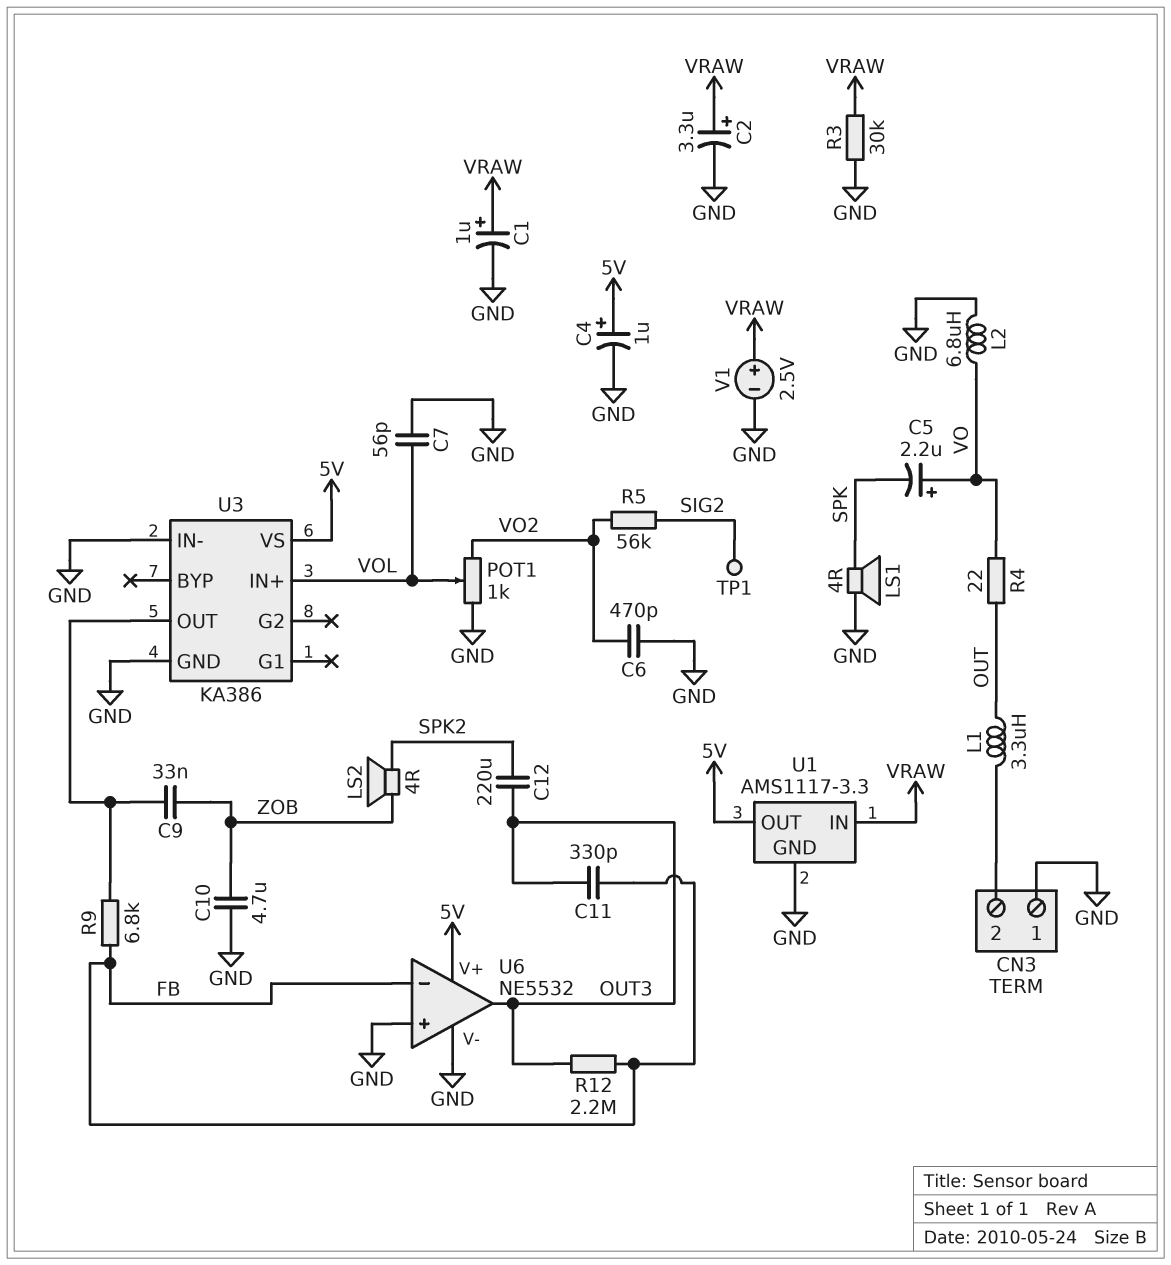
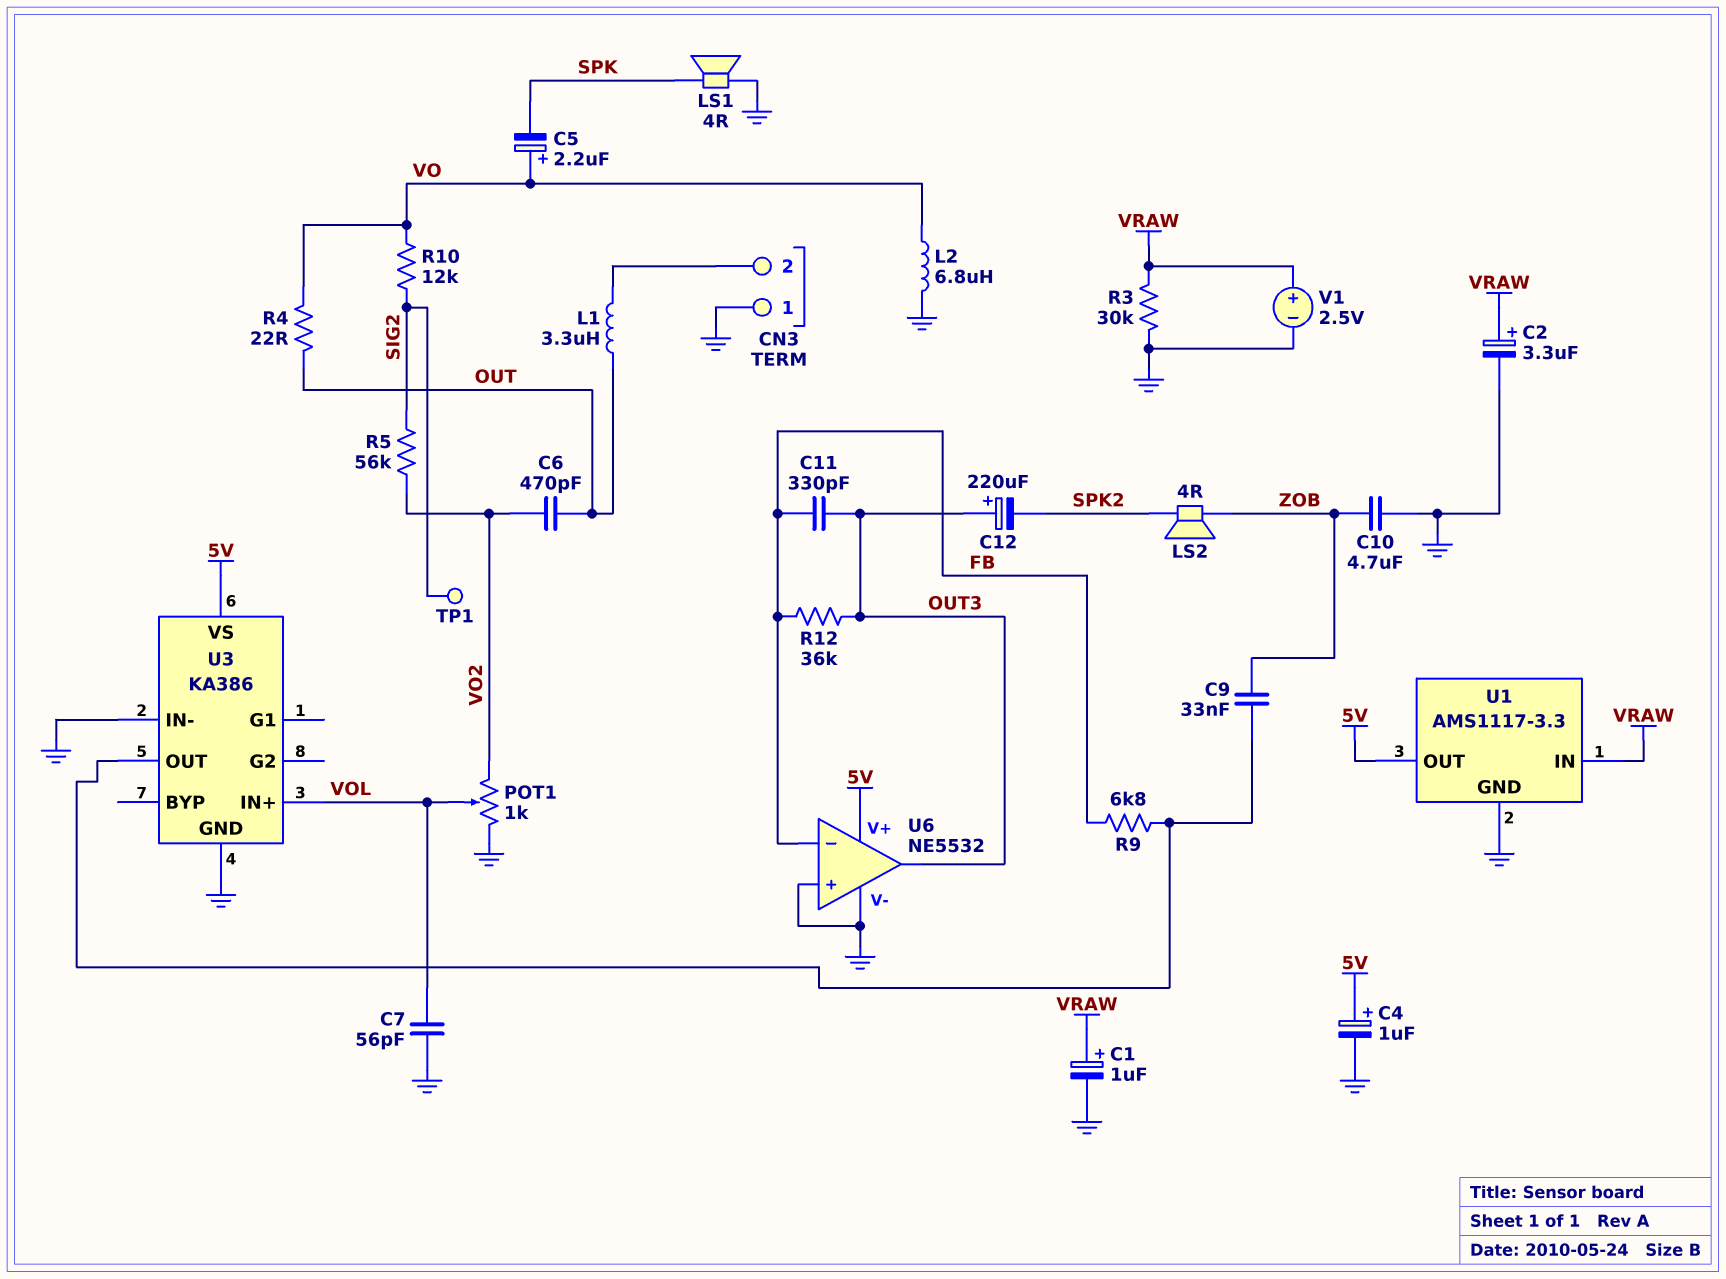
C6: 470pF (GND, VO2) -> 470pF (OUT, VO2)
C12: 220uF (OUT3, SPK2) -> 220uF (plus OUT3, minus SPK2)
R10: none -> 12k (SIG2, VO)
R12: 2.2M (FB, OUT3) -> 36k (FB, OUT3)

